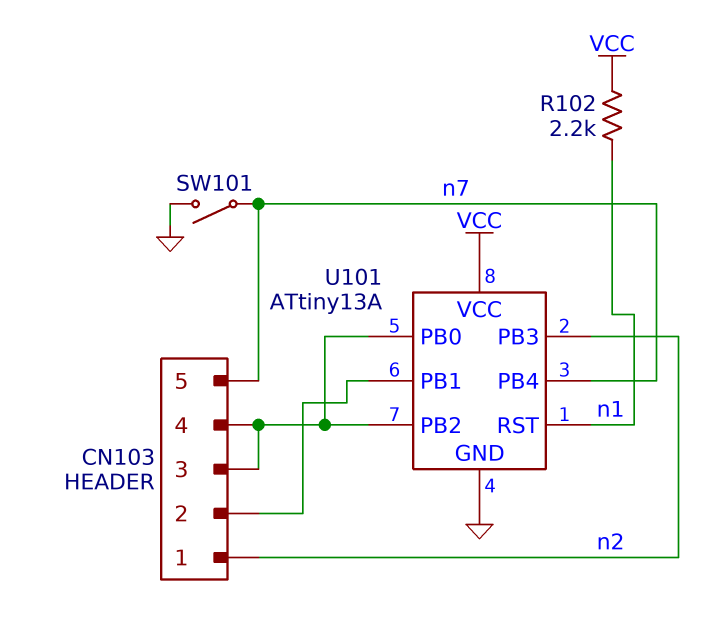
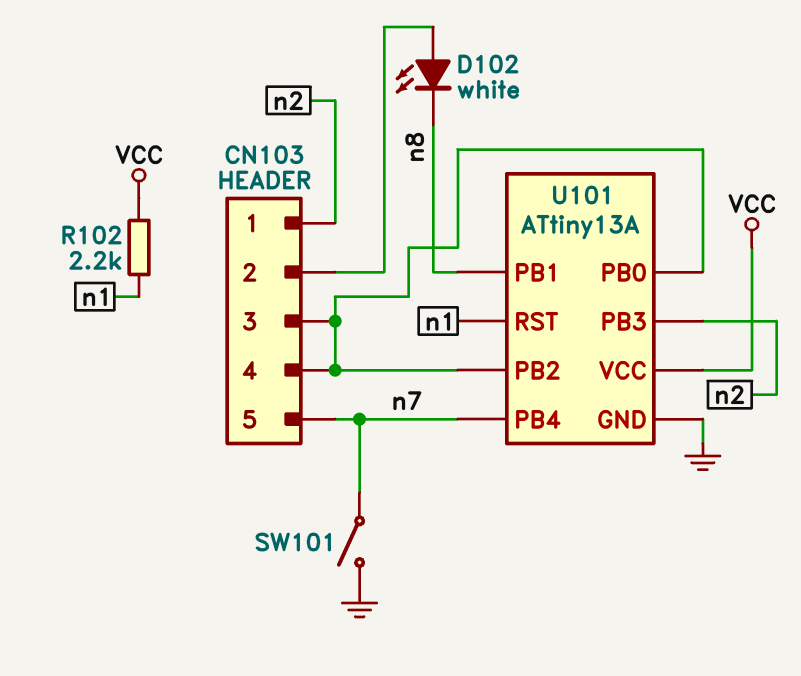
D102: none -> LED white (A CN103/2, K n8)
U101 pin PB1: CN103/2 -> n8

